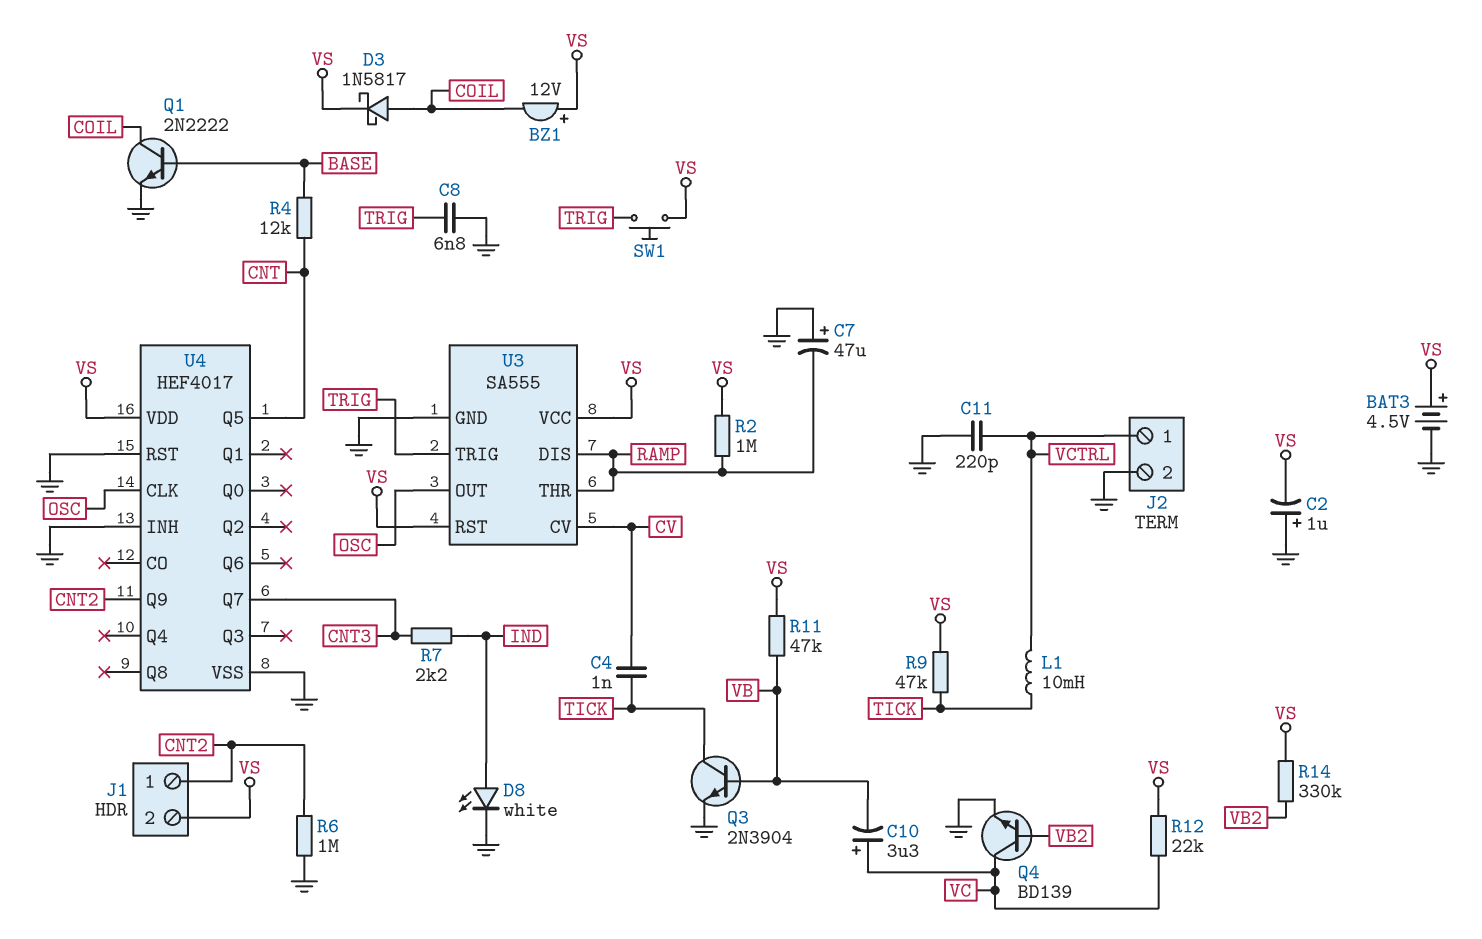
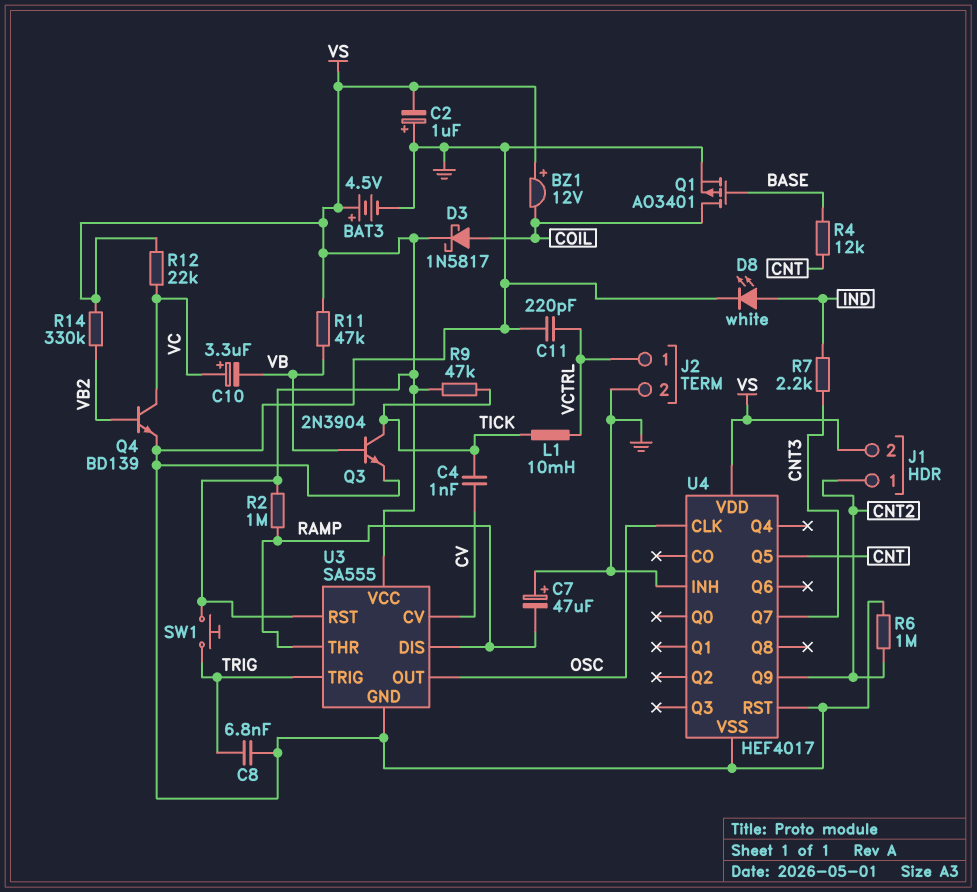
Q1: NPN 2N2222 (B BASE, C COIL, E GND) -> PMOS AO3401 (G BASE, D COIL, S GND)

